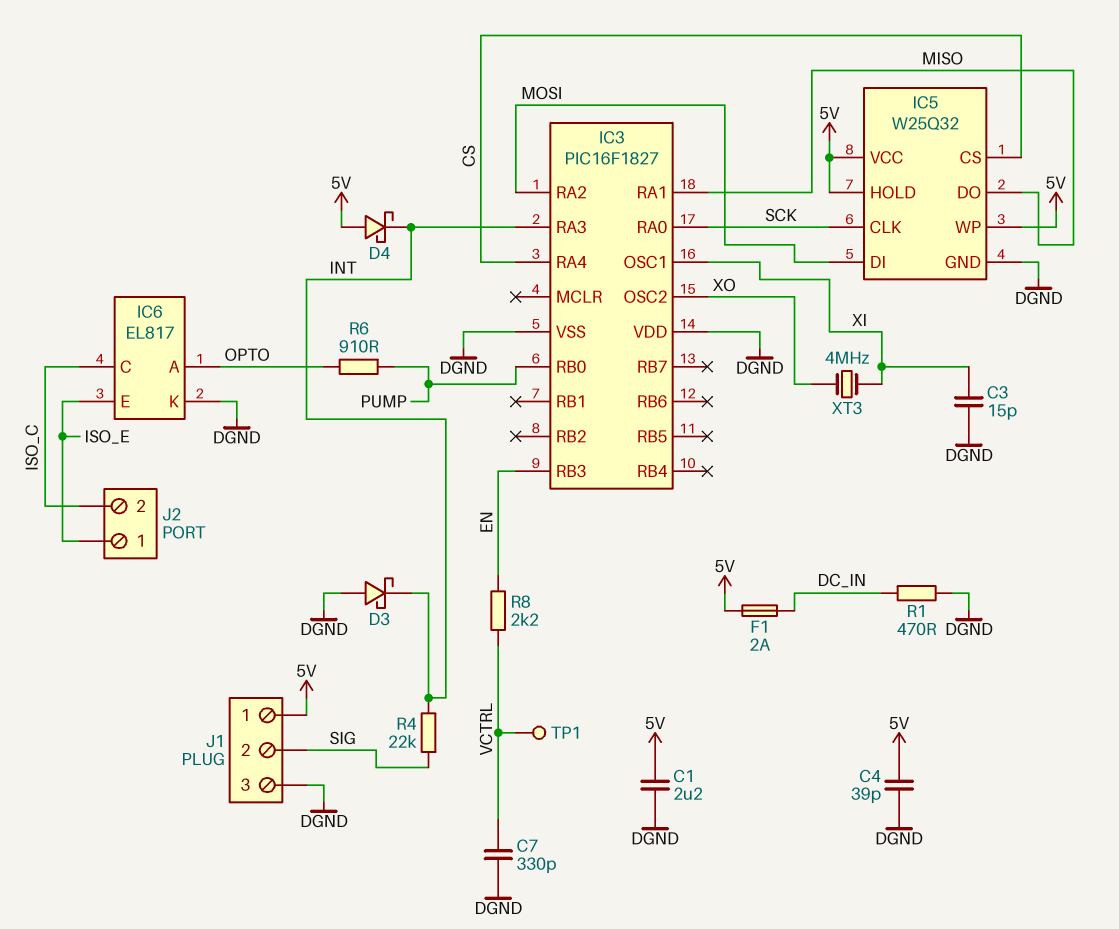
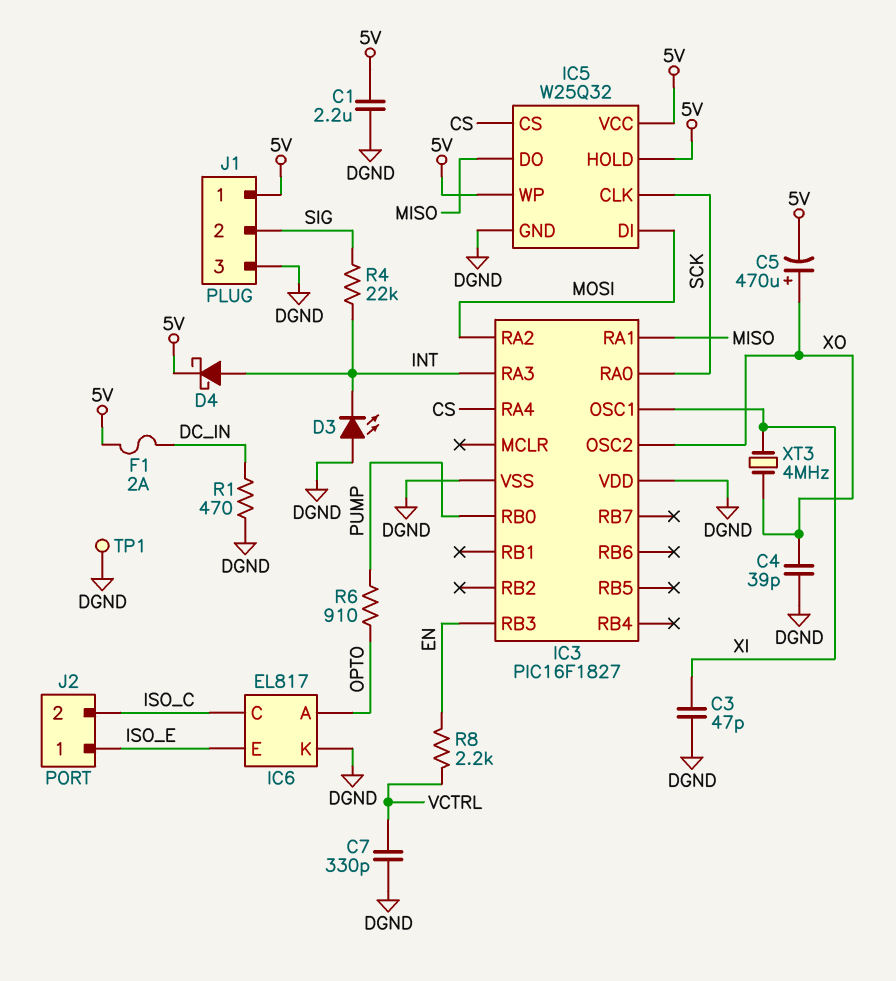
C3: 15pF (DGND, XI) -> 47pF (DGND, XI)
C4: 39pF (5V, DGND) -> 39pF (DGND, XO)
C5: none -> 470uF (plus XO, minus 5V)
D3: schottky (A DGND, K INT) -> LED (A DGND, K INT)
D4: schottky (A 5V, K INT) -> schottky (A INT, K 5V)
TP1: test point (VCTRL) -> test point (DGND)

